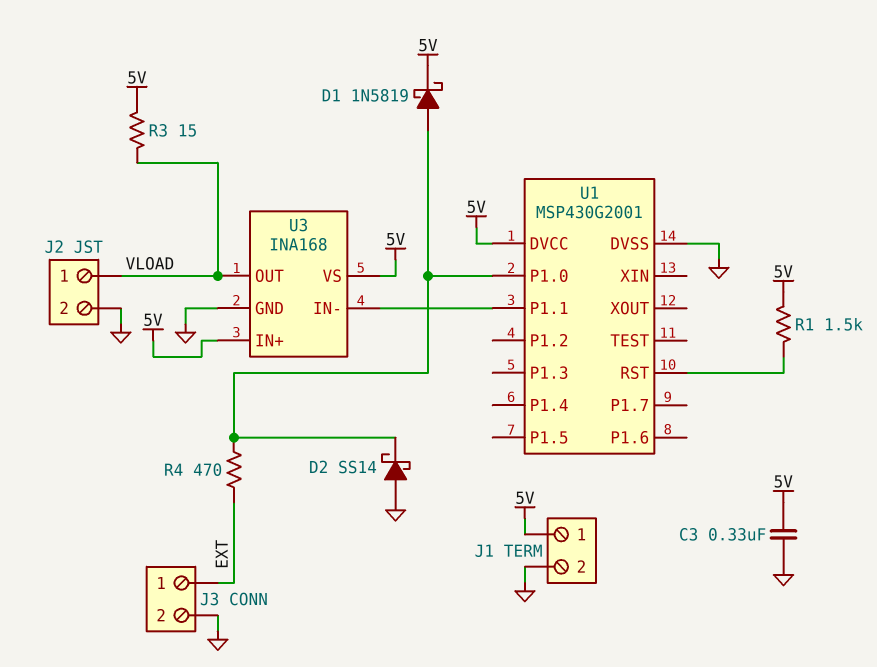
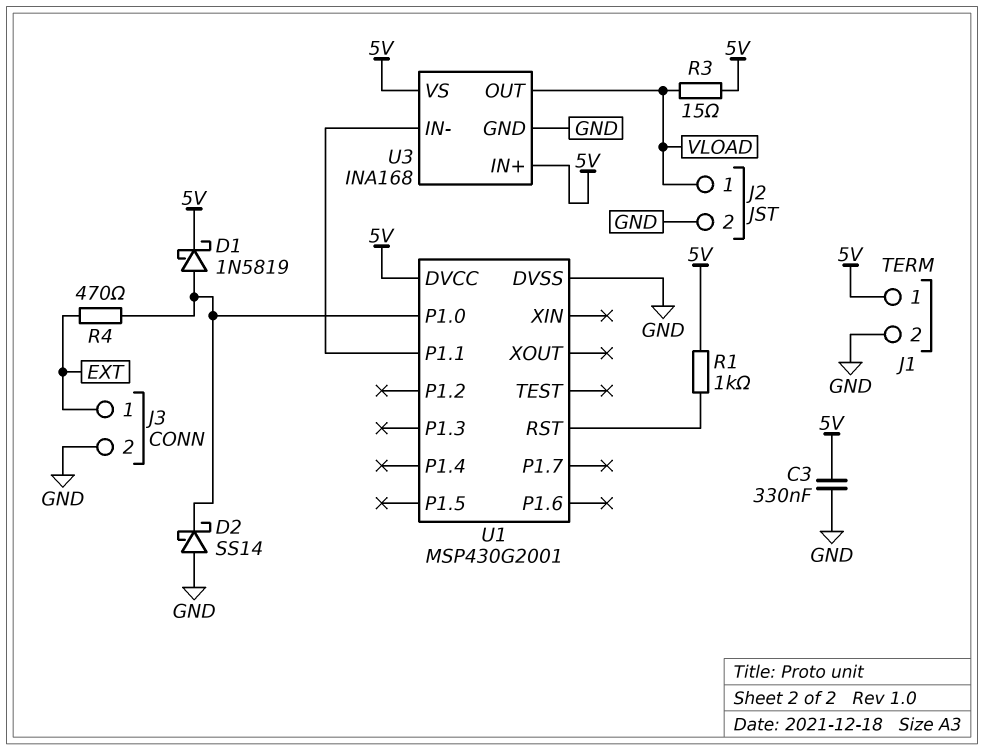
R1: 1.5k (5V, U1/RST) -> 1k (5V, U1/RST)

